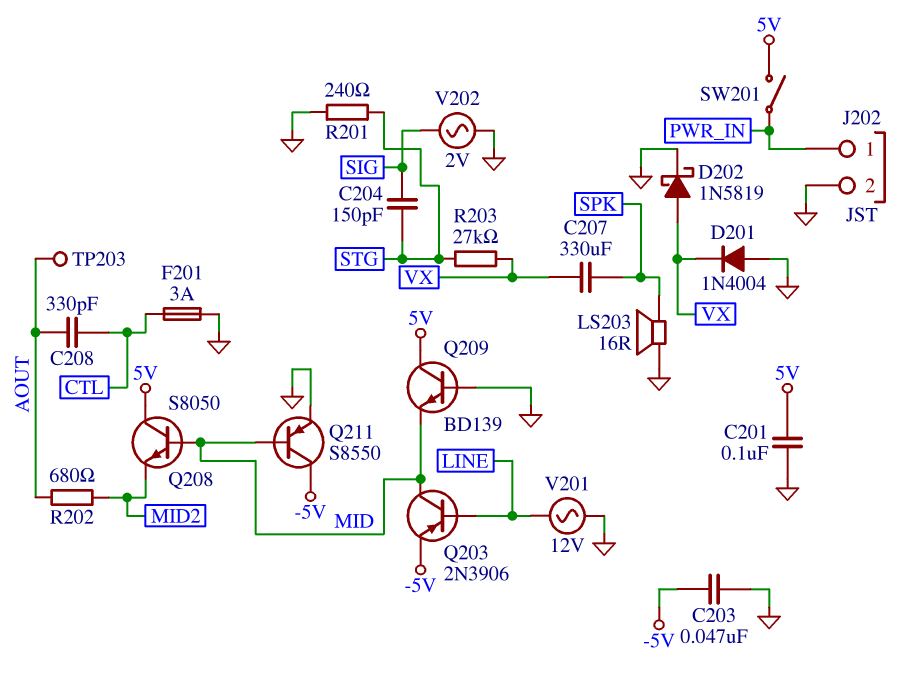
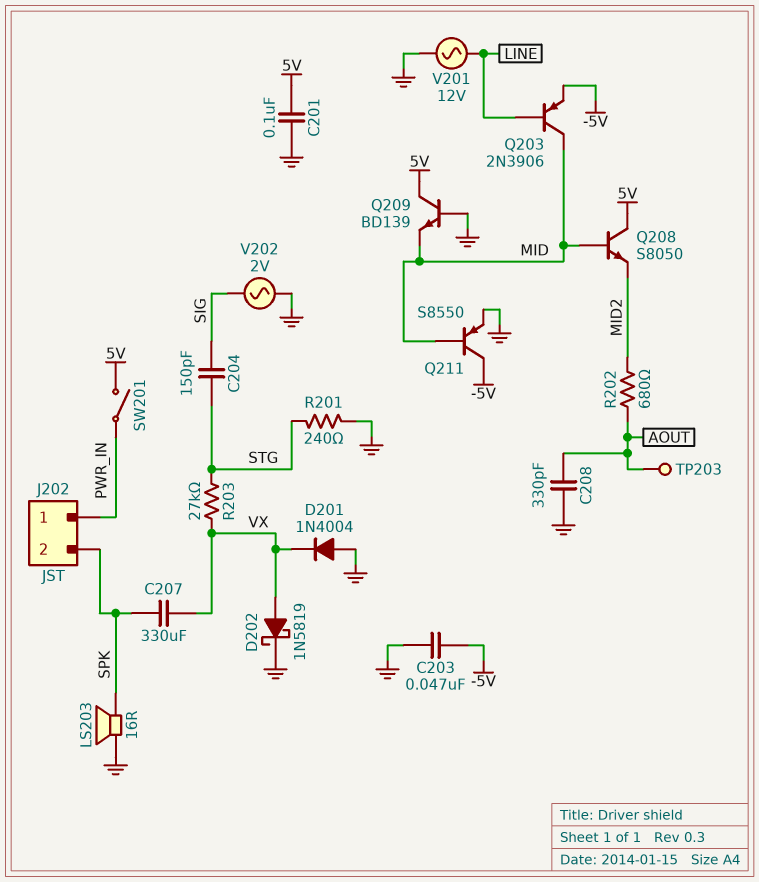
C208: 330pF (AOUT, CTL) -> 330pF (AOUT, GND)
F201: 3A (CTL, GND) -> none
J202 pin 2: GND -> SPK

